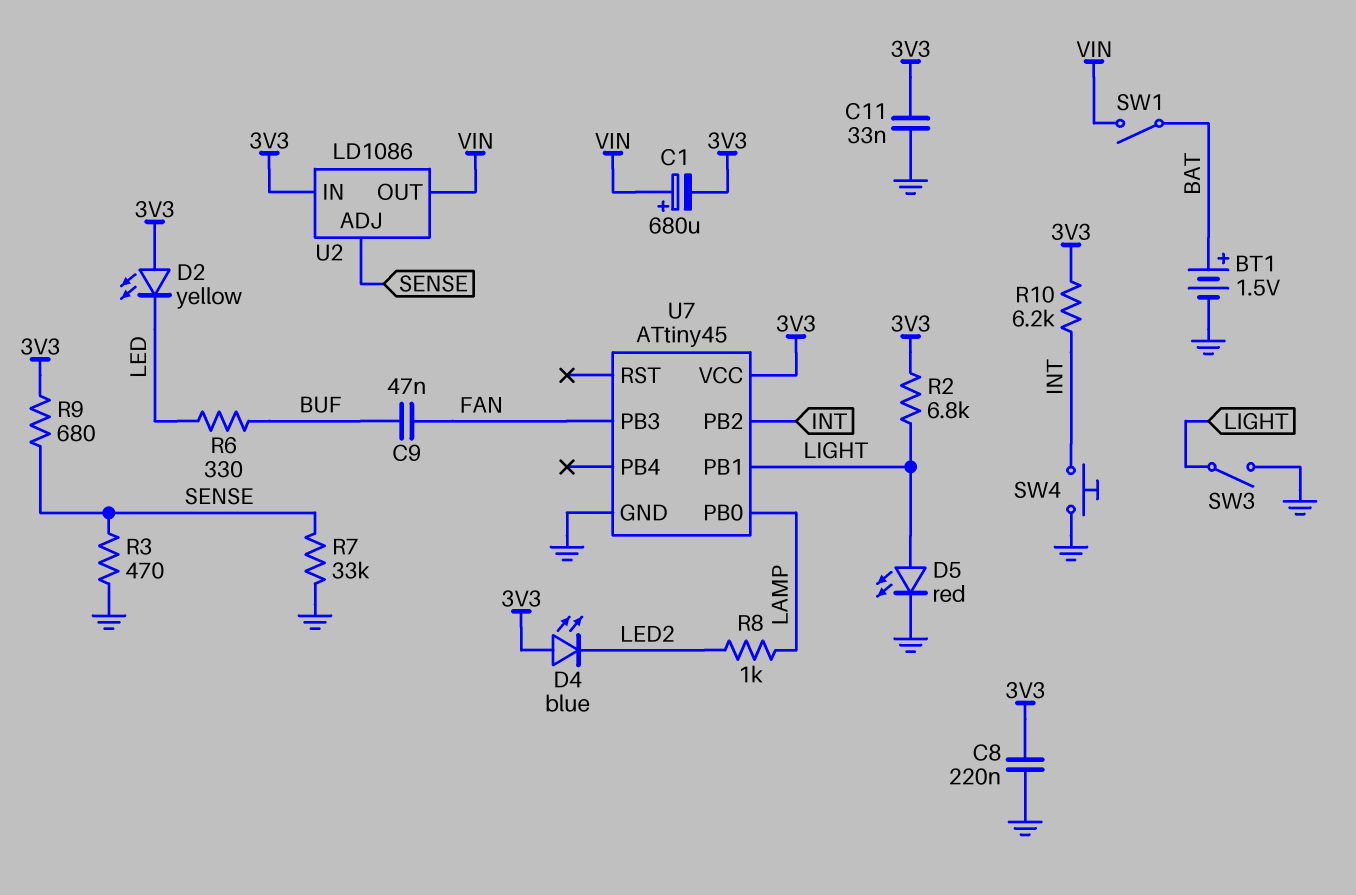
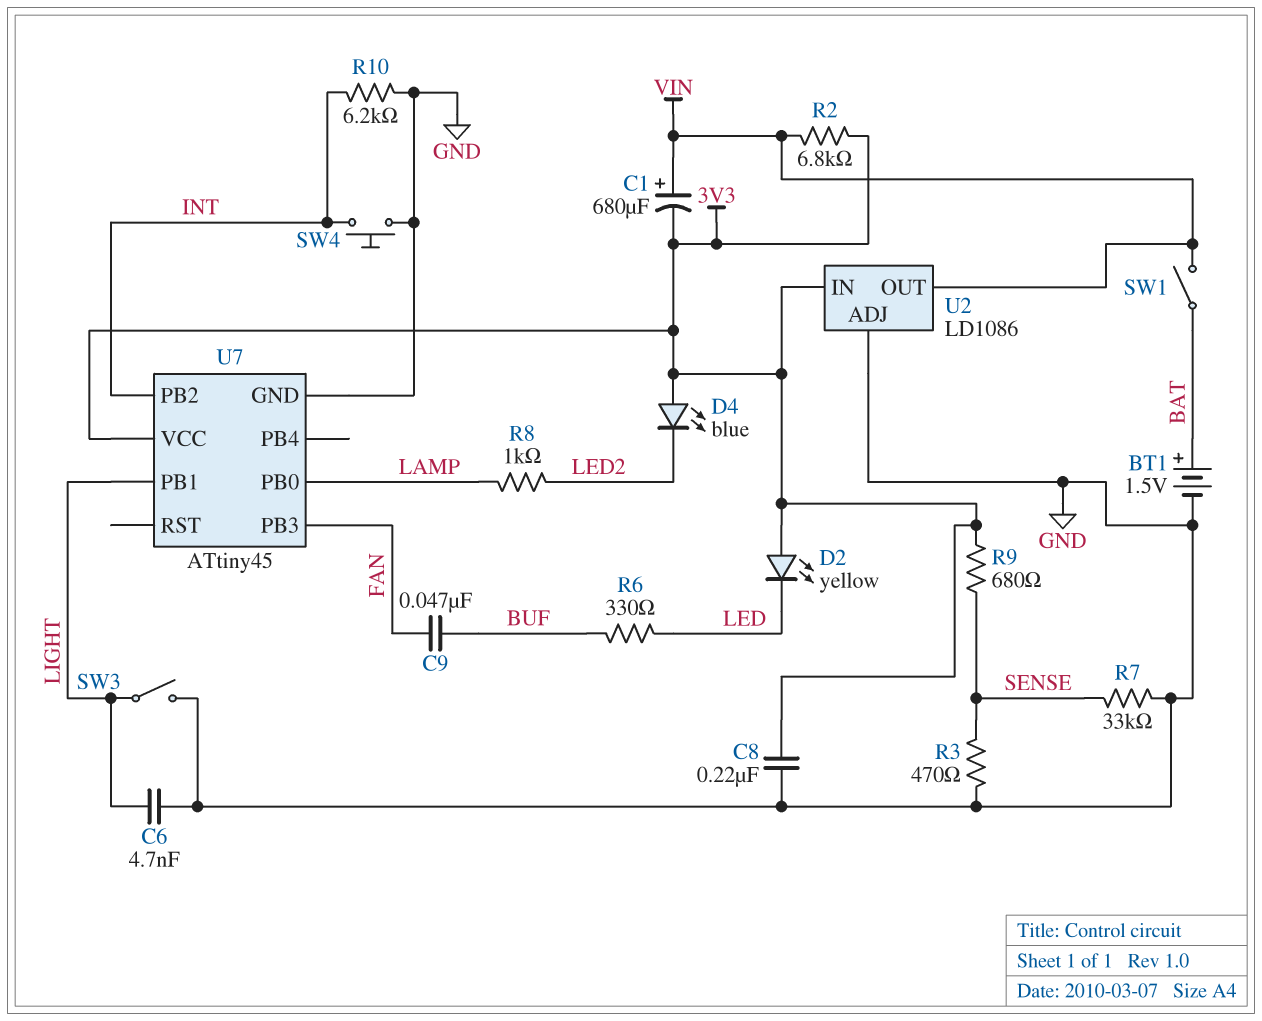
C6: none -> 4.7nF (GND, LIGHT)
C11: 33nF (3V3, GND) -> none
D5: LED red (A LIGHT, K GND) -> none
R2: 6.8k (3V3, LIGHT) -> 6.8k (3V3, VIN)
R10: 6.2k (3V3, INT) -> 6.2k (GND, INT)
U2 pin ADJ: SENSE -> GND

